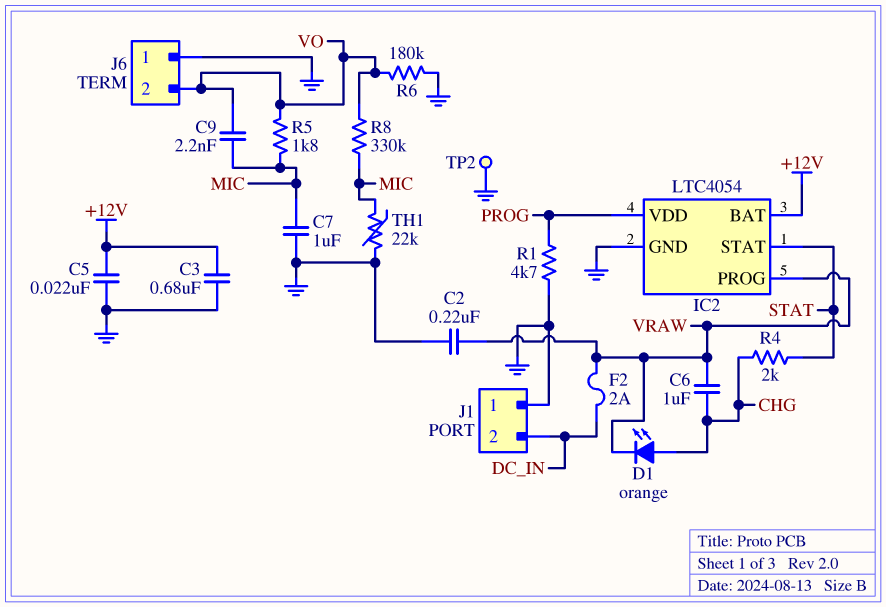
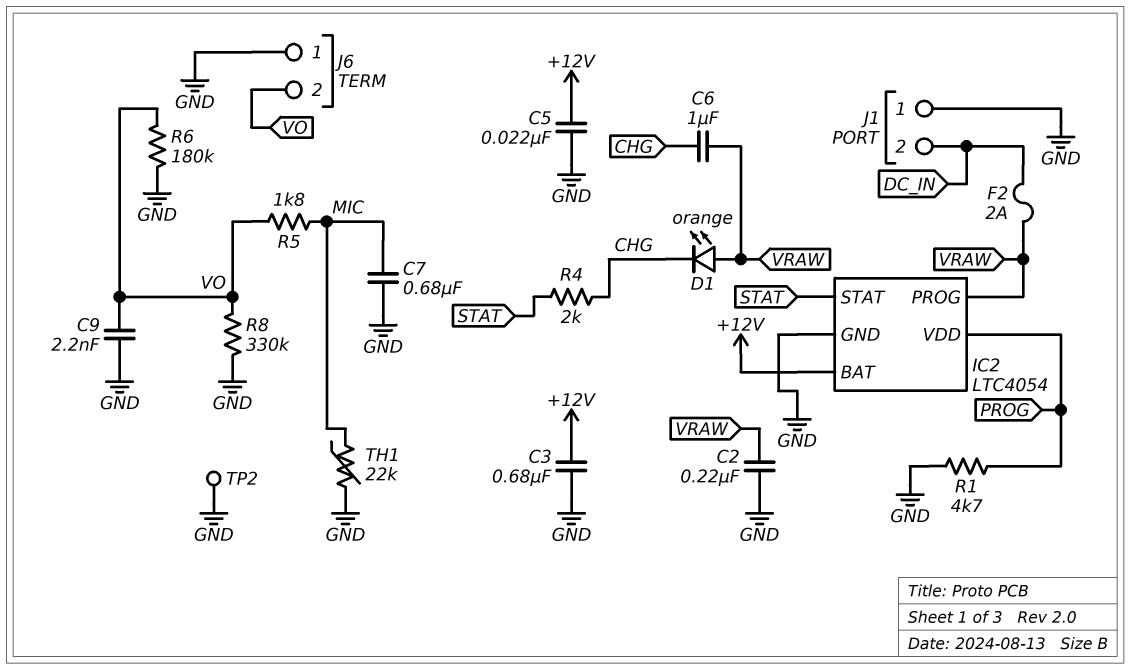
C7: 1uF (GND, MIC) -> 680nF (GND, MIC)
C9: 2.2nF (MIC, VO) -> 2.2nF (GND, VO)
D1: LED orange (A CHG, K VRAW) -> LED orange (A VRAW, K CHG)
R8: 330k (MIC, VO) -> 330k (GND, VO)

